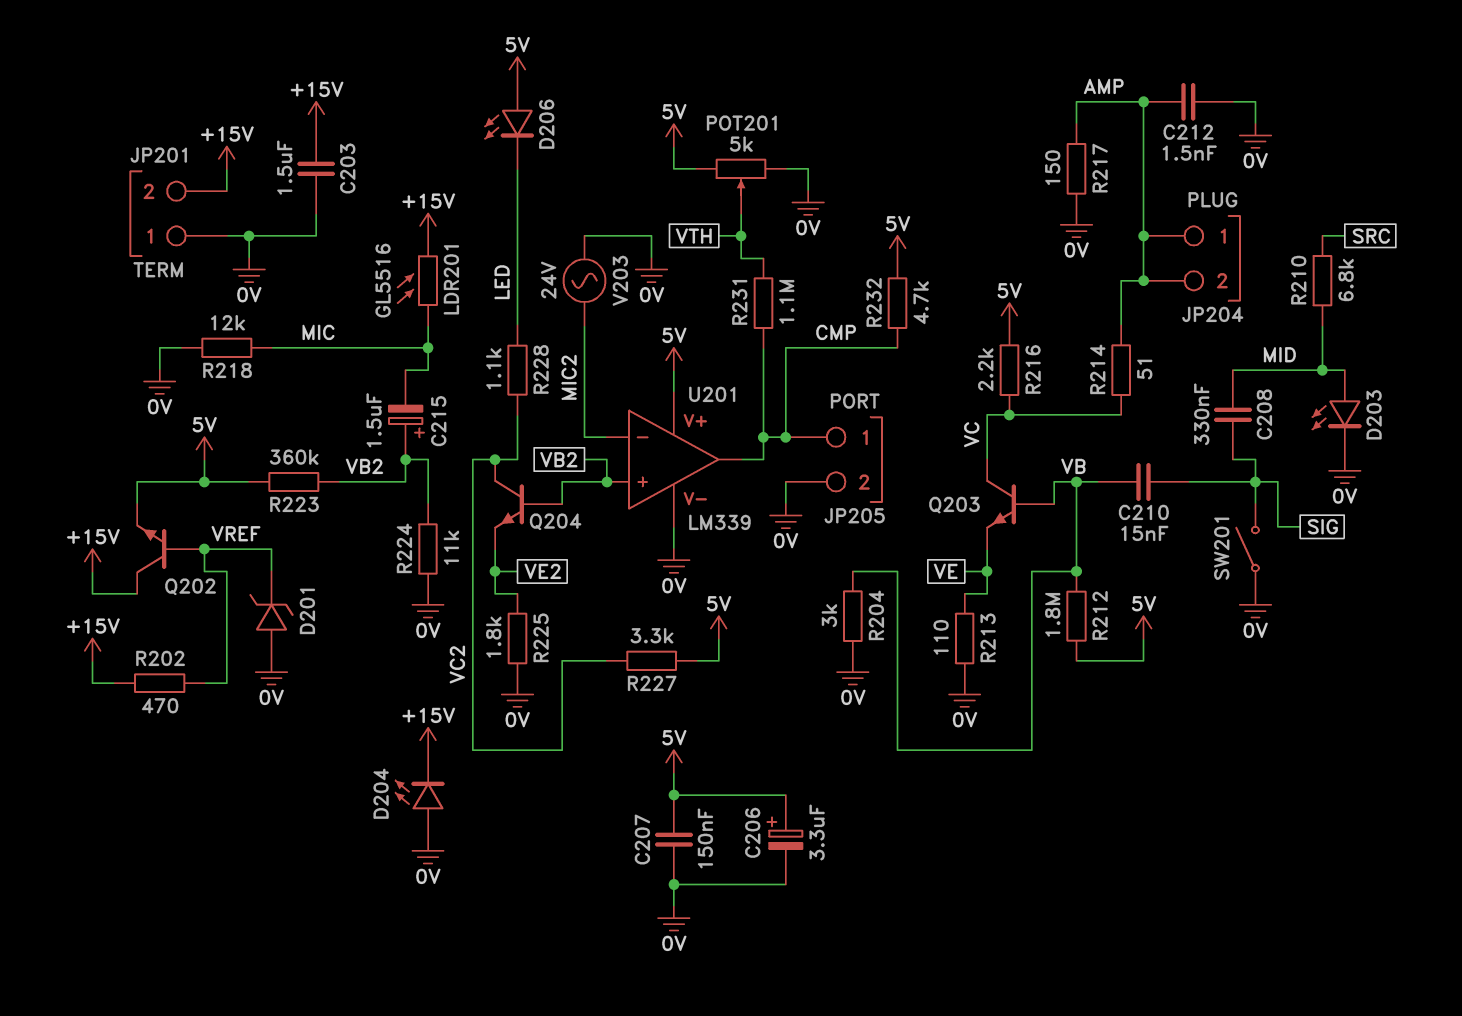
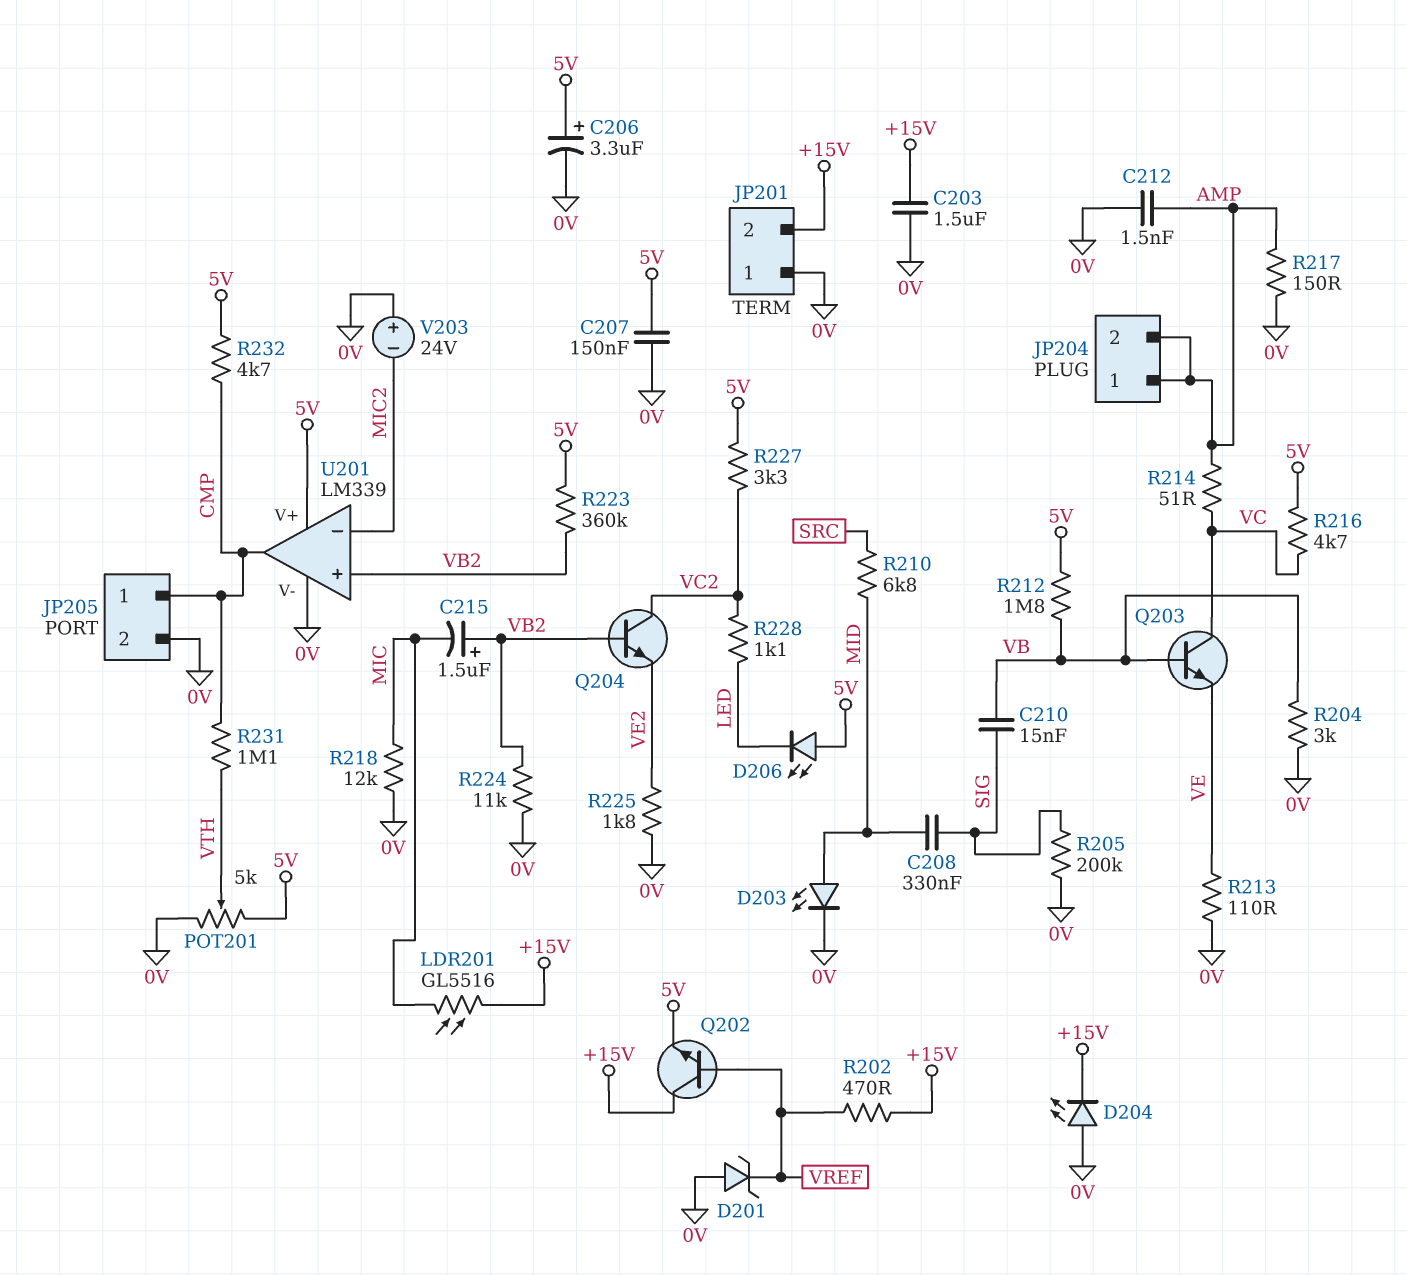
R205: none -> 200k (0V, SIG)
R216: 2.2k (5V, VC) -> 4.7k (5V, VC)
SW201: switch (0V, SIG) -> none
V203: AC 24V (0V, MIC2) -> 24V (plus 0V, minus MIC2)

